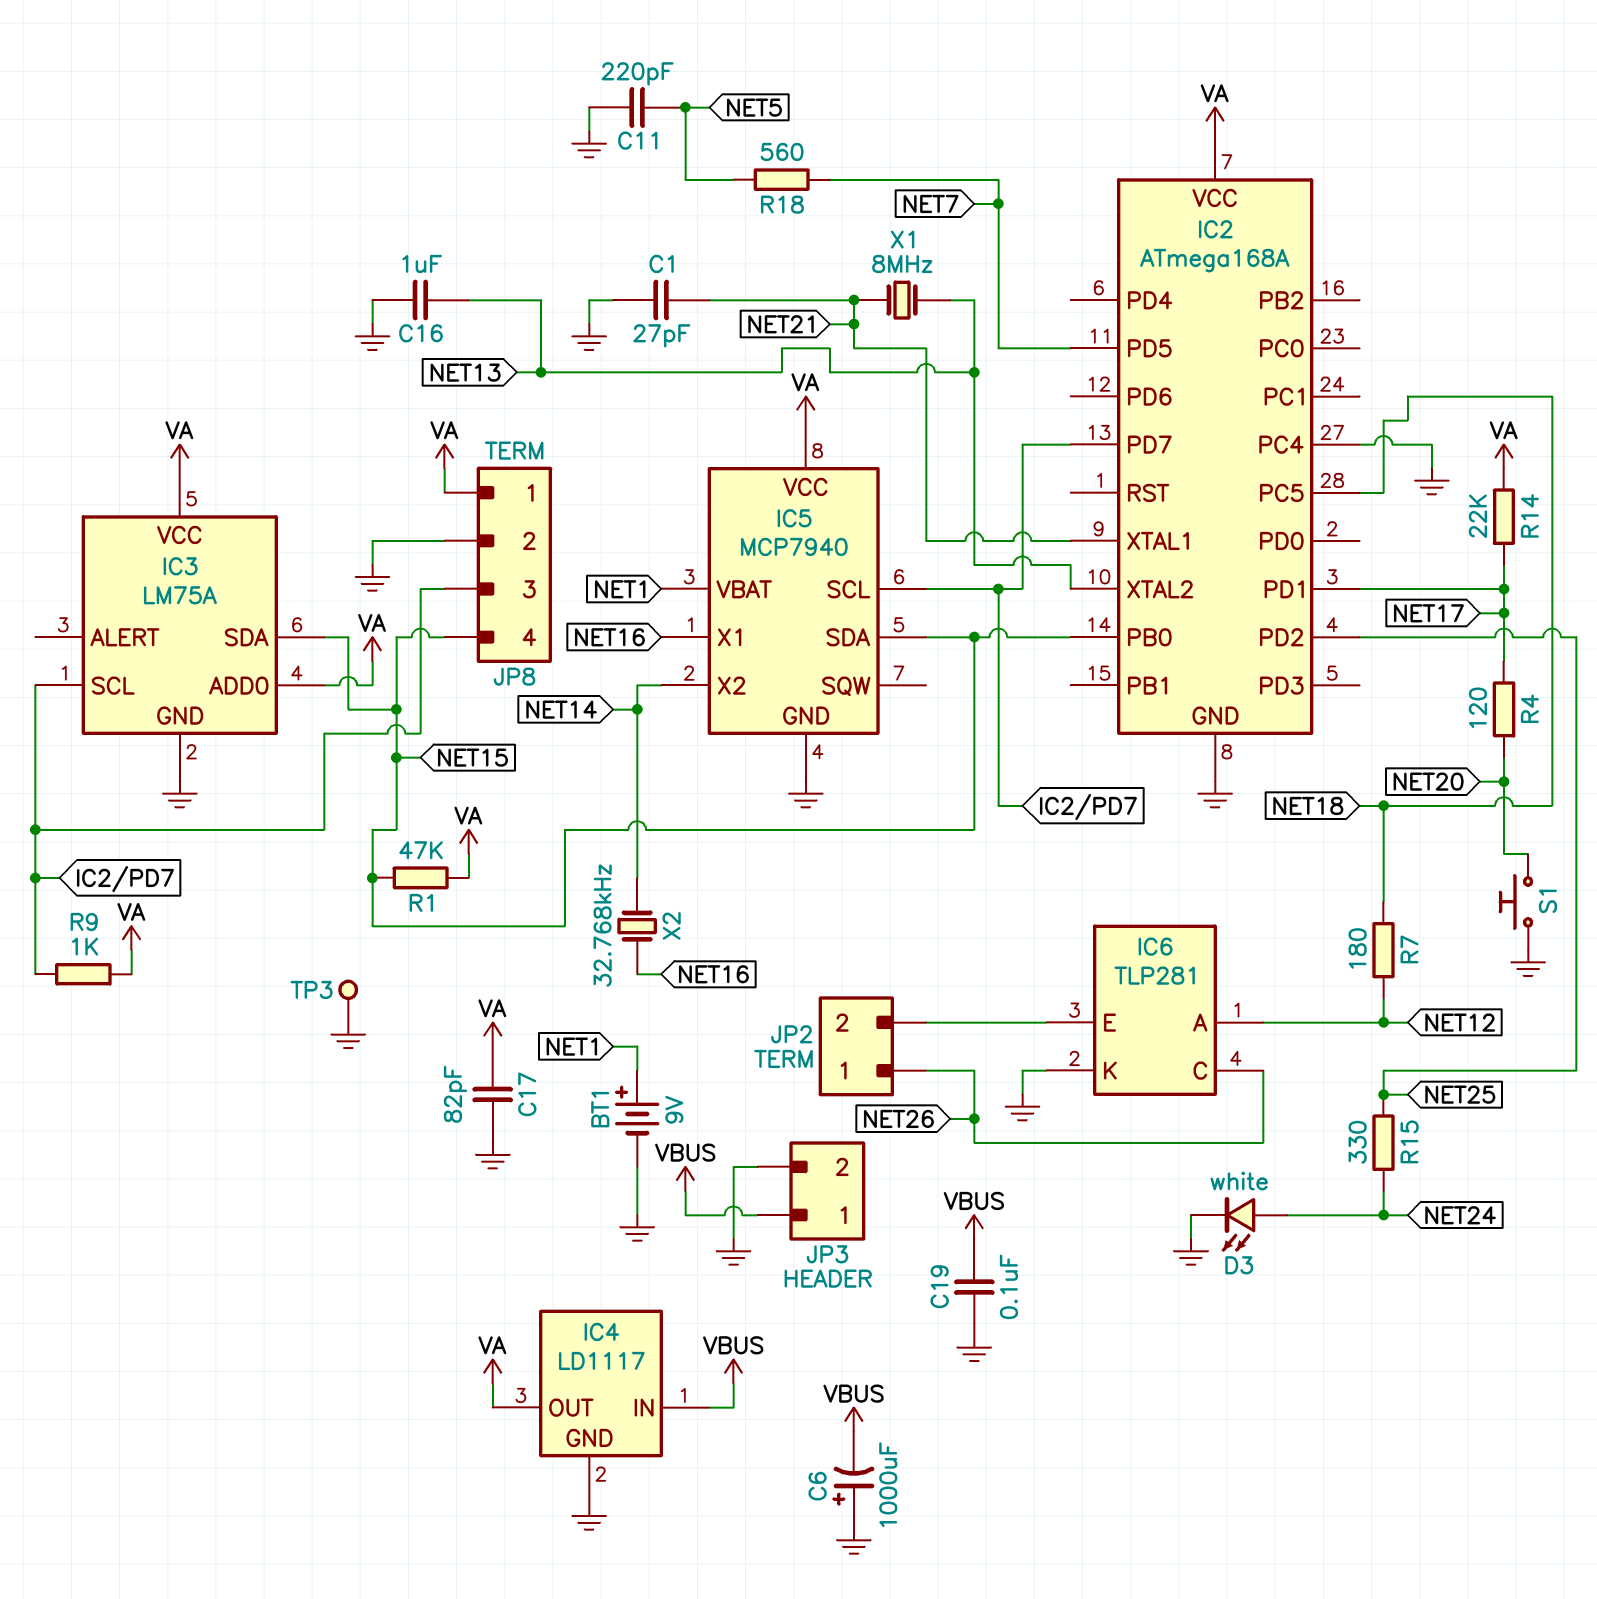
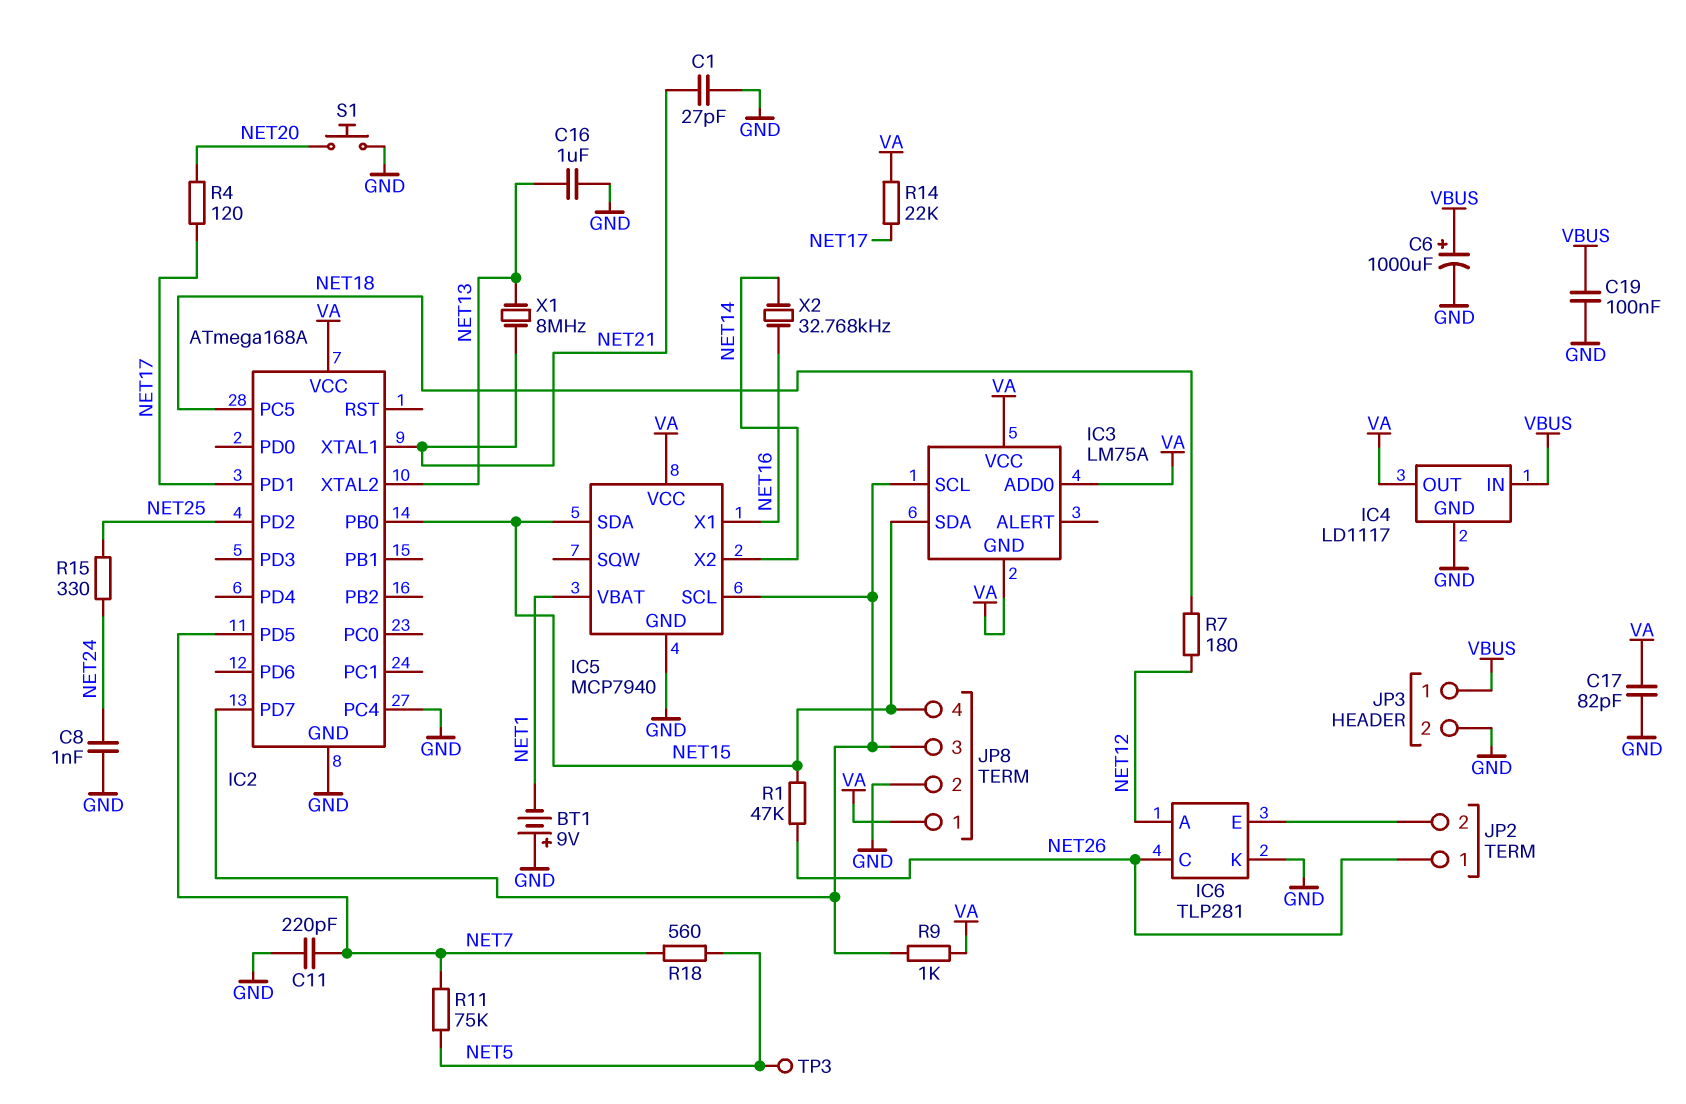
BT1: 9V (plus NET1, minus GND) -> 9V (plus GND, minus NET1)
C6: 1000uF (plus GND, minus VBUS) -> 1000uF (plus VBUS, minus GND)
C8: none -> 1nF (GND, NET24)
C11: 220pF (GND, NET5) -> 220pF (GND, NET7)
D3: LED white (A NET24, K GND) -> none
IC3 pin GND: GND -> VA
R1: 47k (NET15, VA) -> 47k (NET15, NET26)
R11: none -> 75k (NET5, NET7)
TP3: test point (GND) -> test point (NET5)

